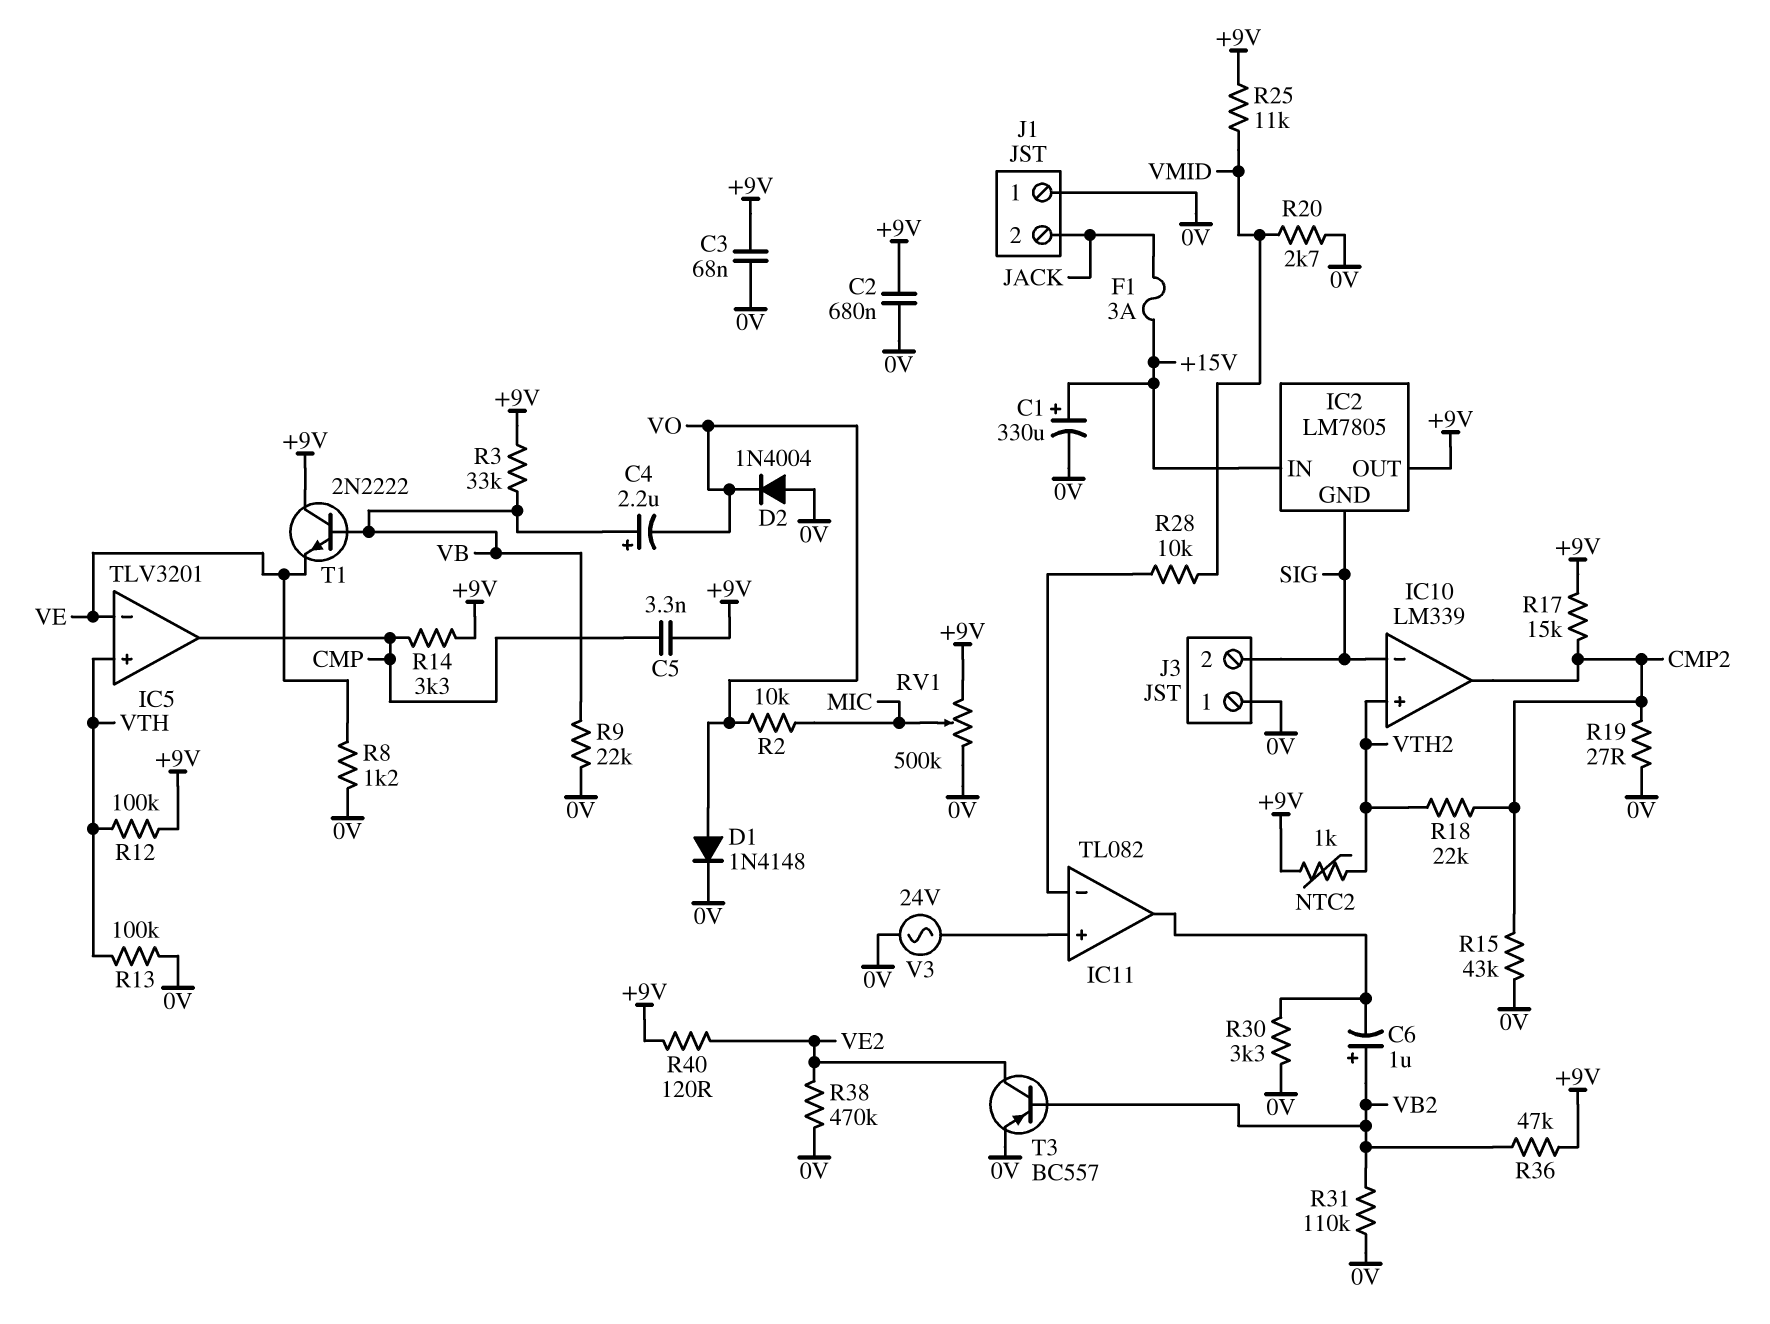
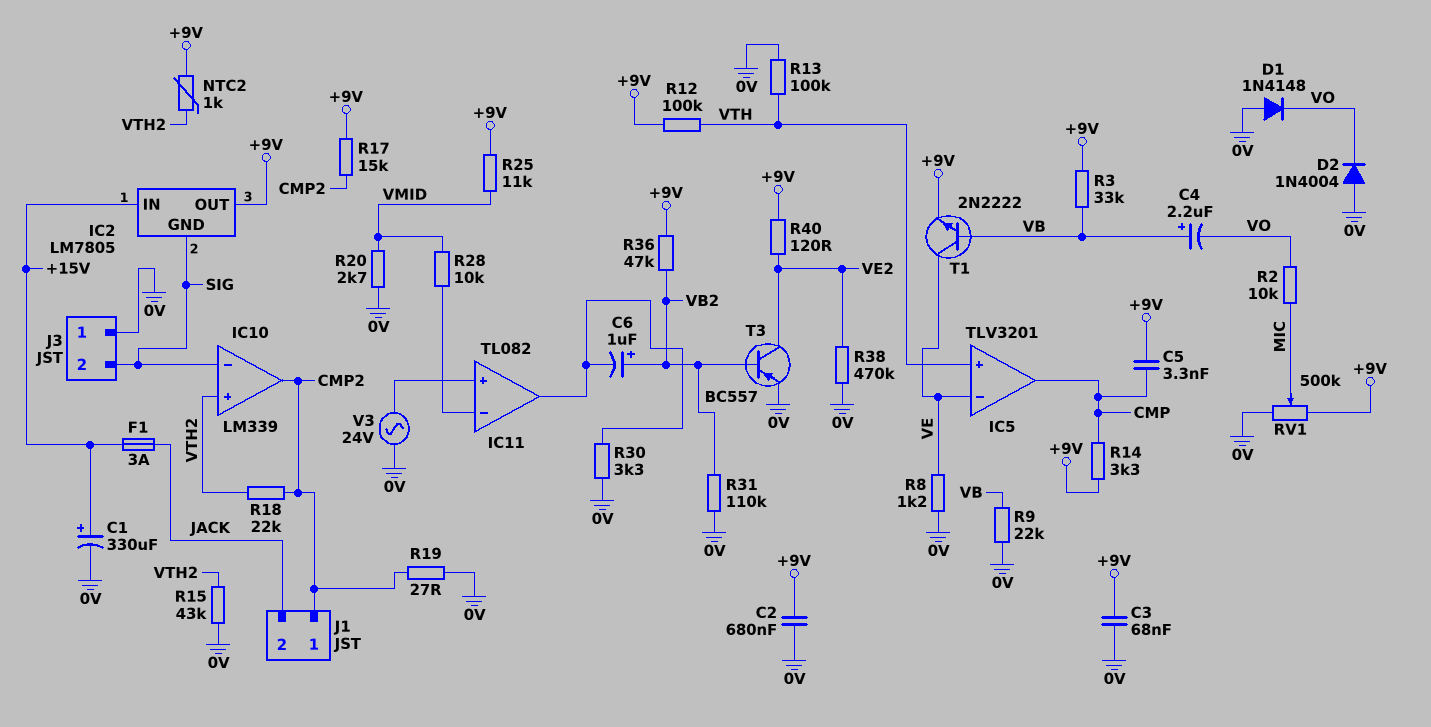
D1: diode 1N4148 (A VO, K 0V) -> diode 1N4148 (A 0V, K VO)
J1 pin 1: 0V -> CMP2
R15: 43k (0V, CMP2) -> 43k (0V, VTH2)
T1: NPN 2N2222 (B VB, C +9V, E VE) -> NPN 2N2222 (B VB, C VE, E +9V)

